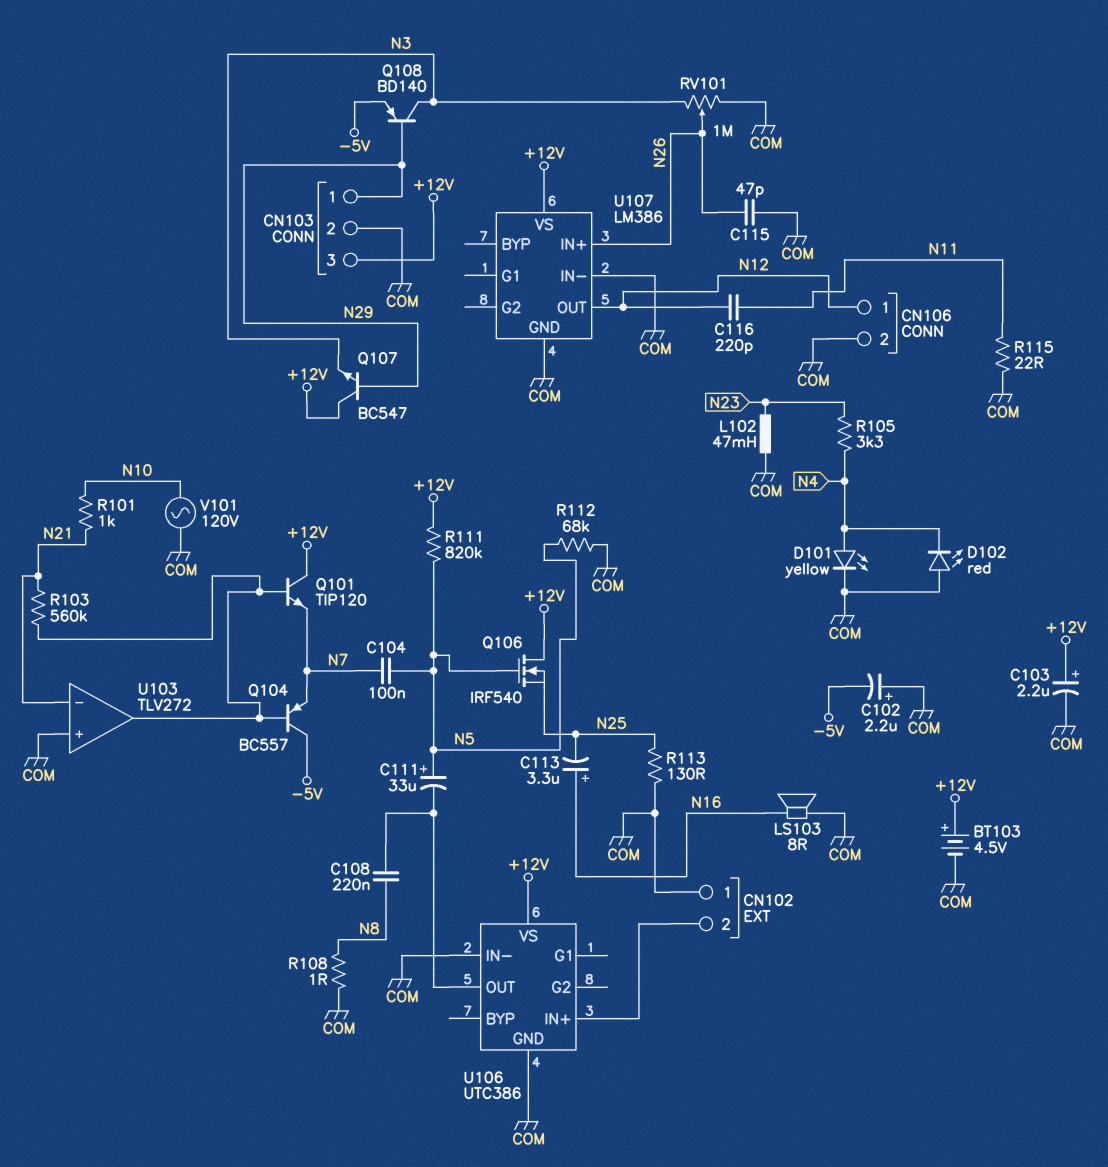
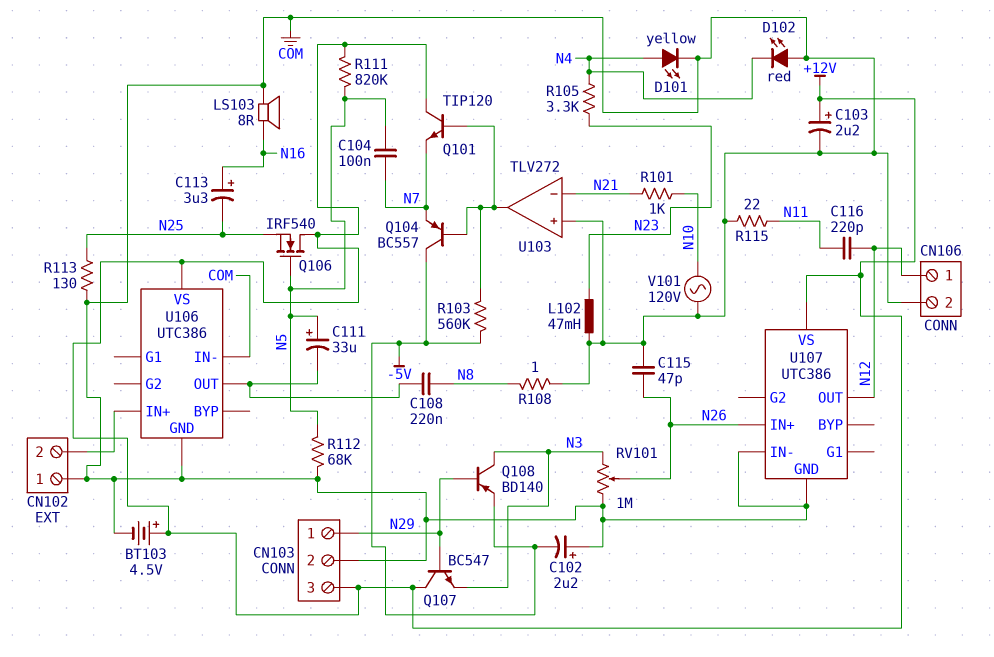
R103: 560k (N21, U103/out) -> 560k (-5V, U103/out)
U107: LM386 -> UTC386

